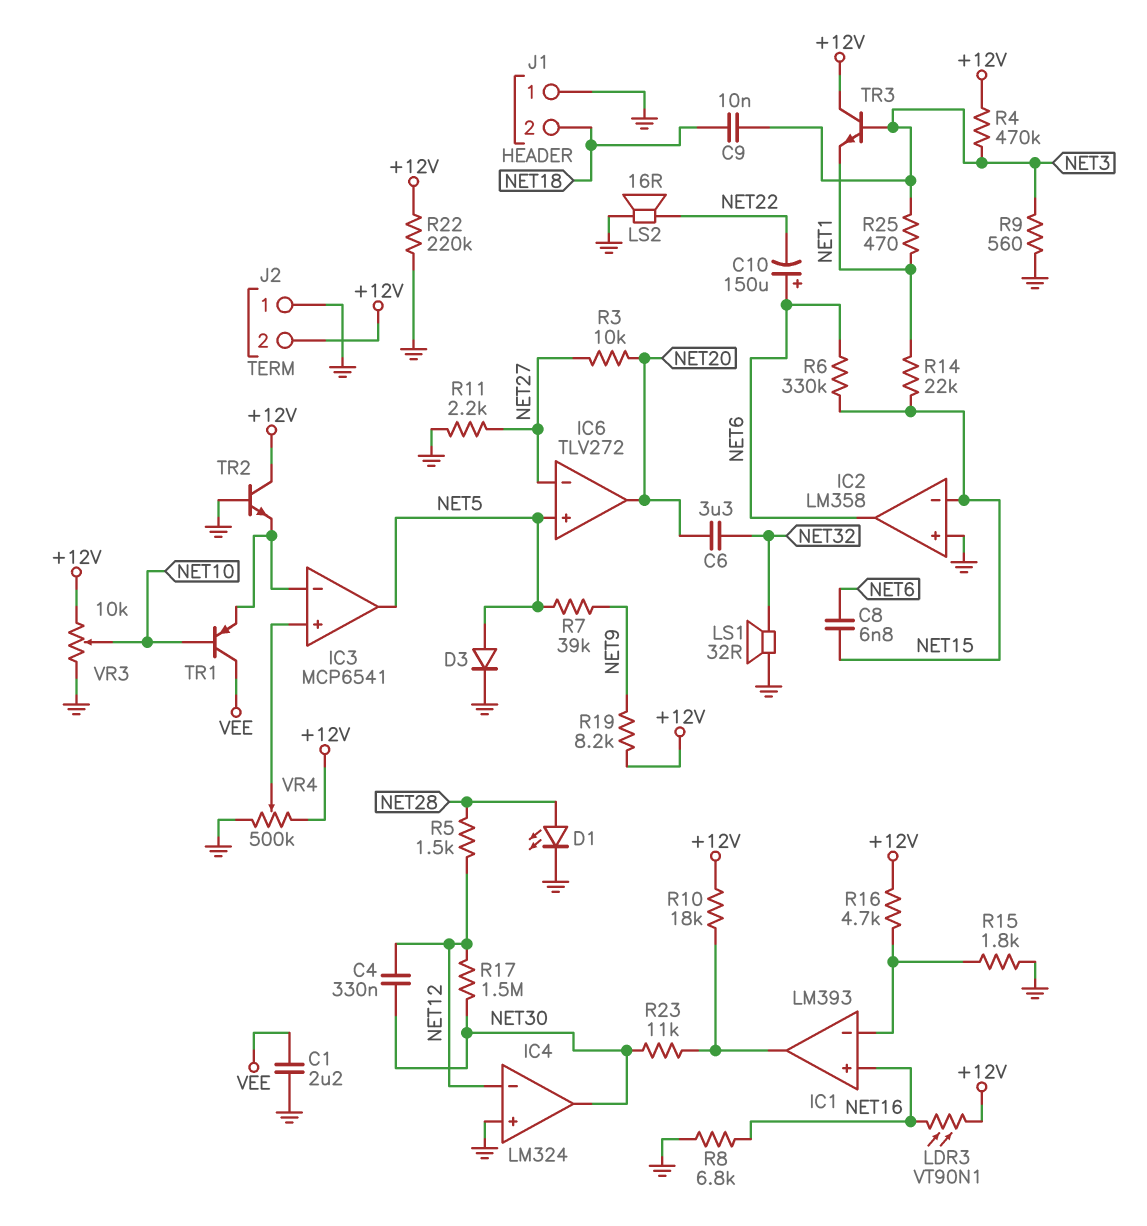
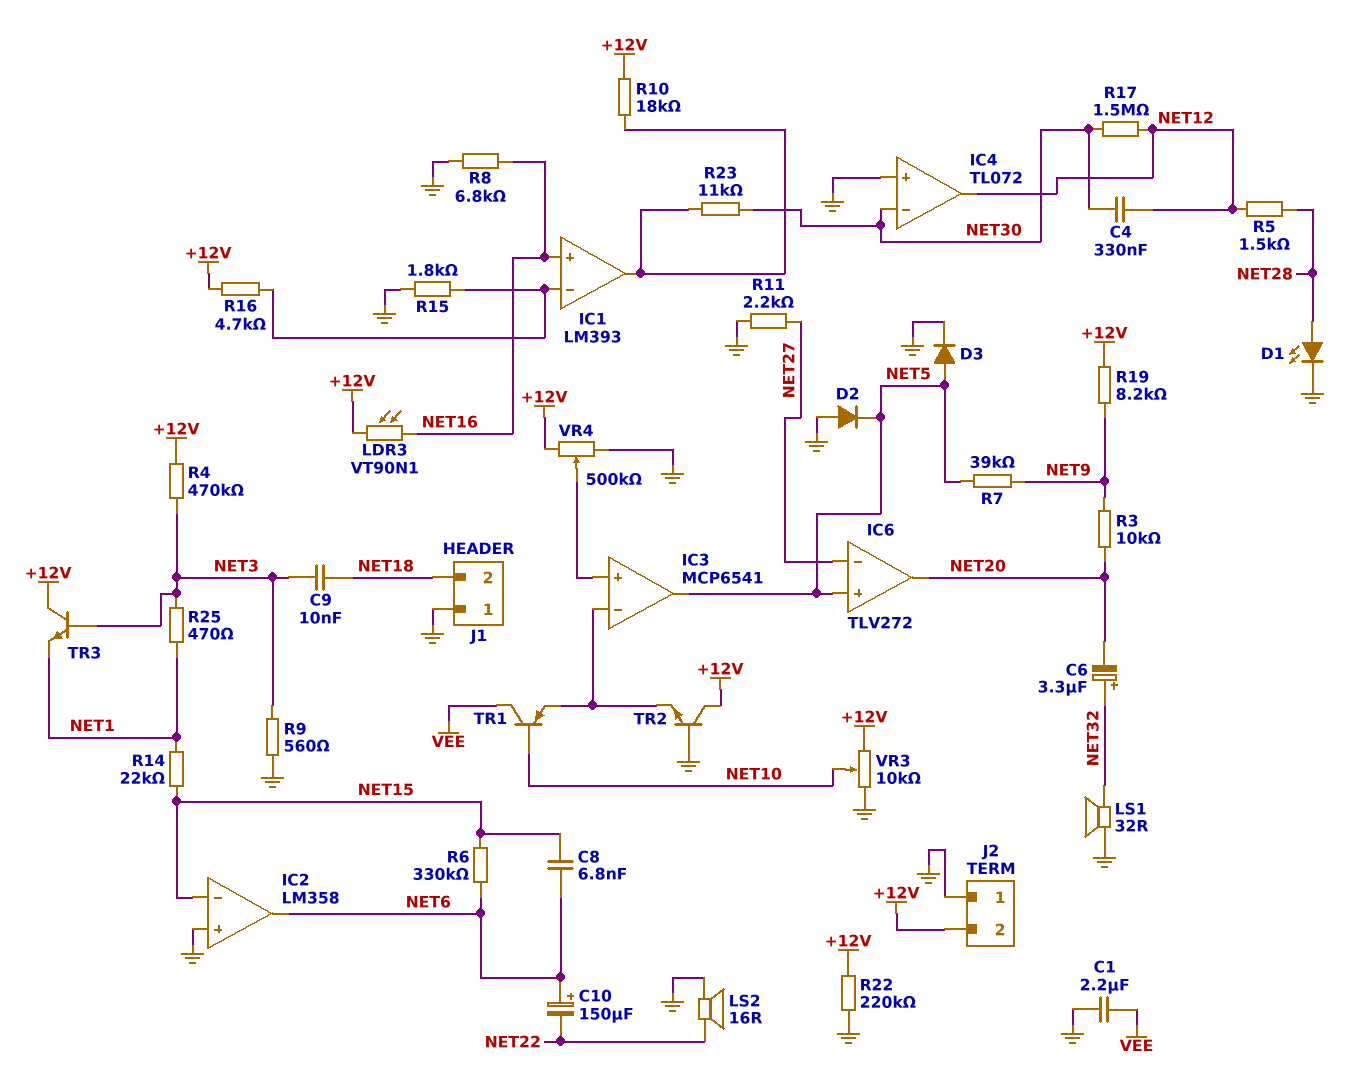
C6: 3.3uF (NET20, NET32) -> 3.3uF (plus NET32, minus NET20)
D2: none -> diode (A GND, K NET5)
IC4: LM324 -> TL072
IC4 pin in-: NET12 -> NET30
IC4 pin out: NET30 -> NET12
R3: 10k (NET20, NET27) -> 10k (NET9, NET20)

